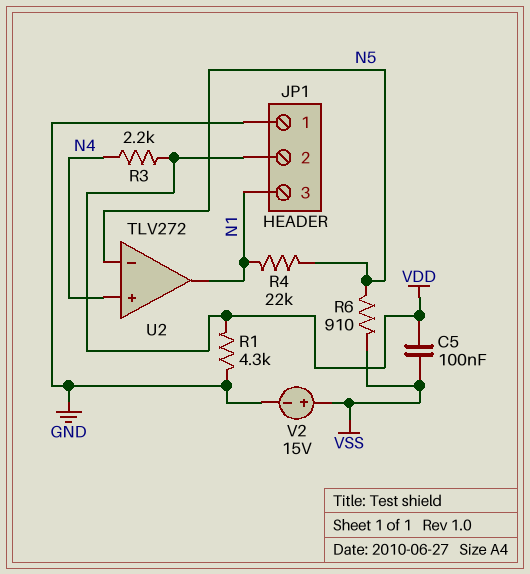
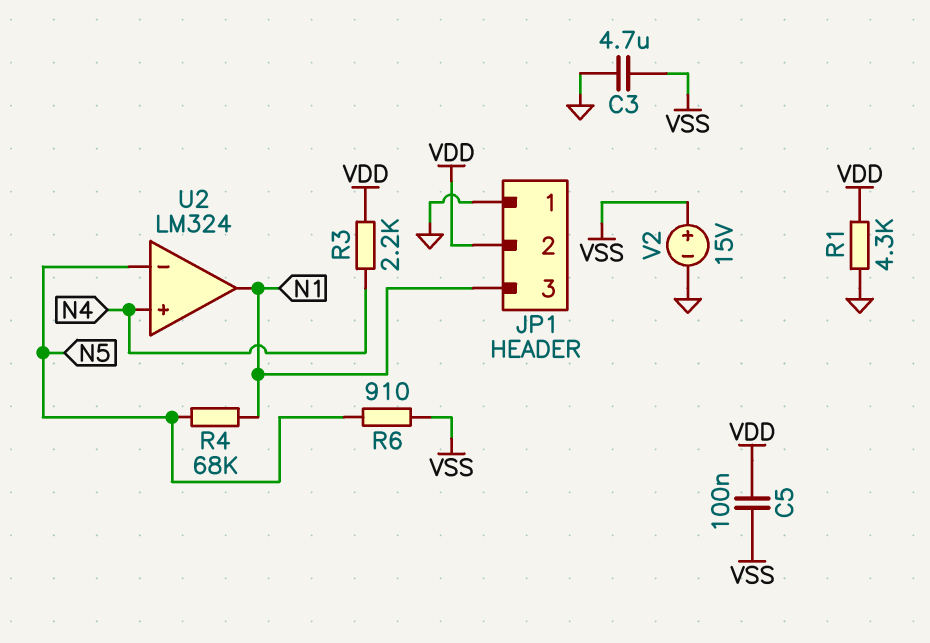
C3: none -> 4.7uF (GND, VSS)
R4: 22k (N1, N5) -> 68k (N1, N5)
U2: TLV272 -> LM324

